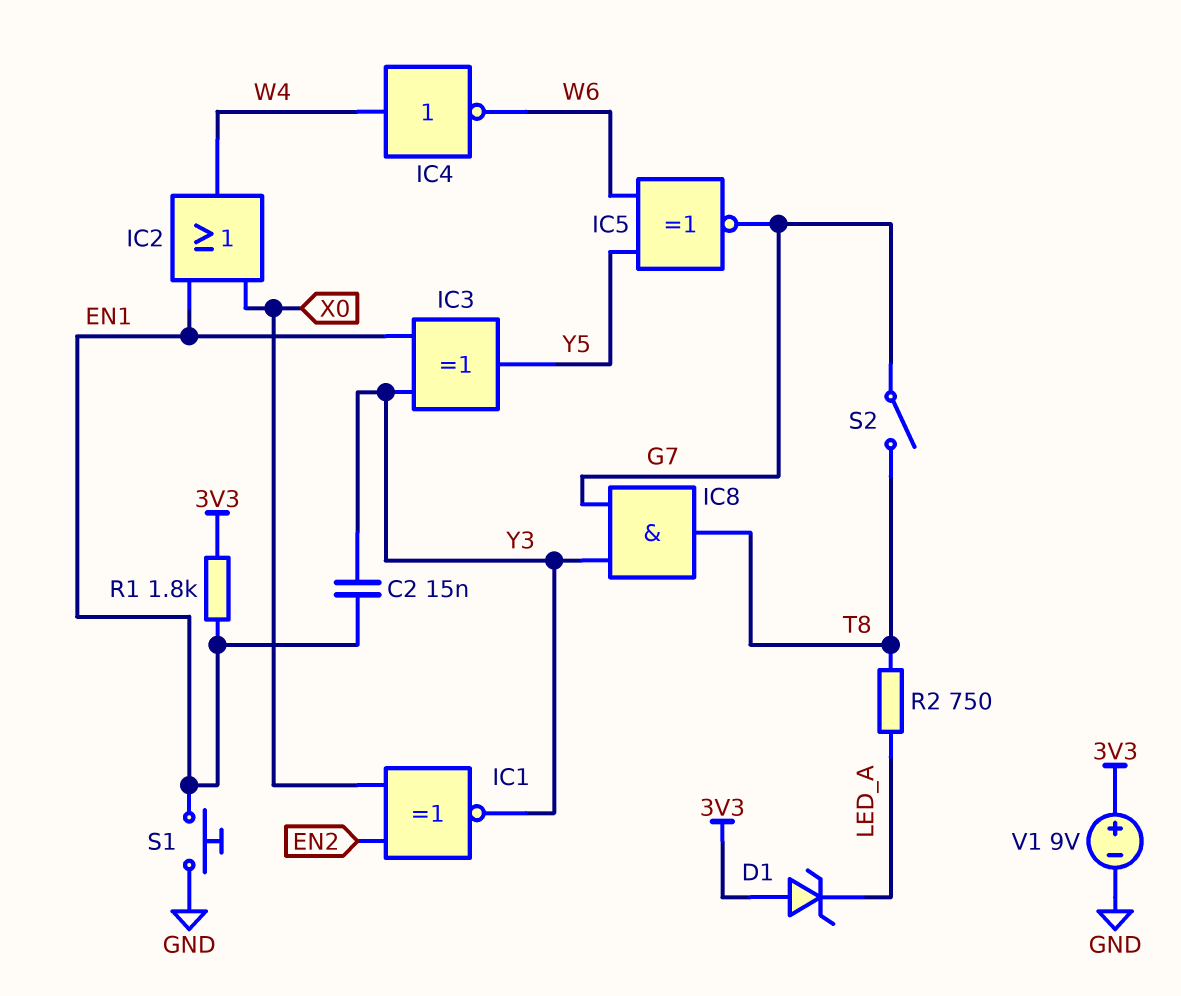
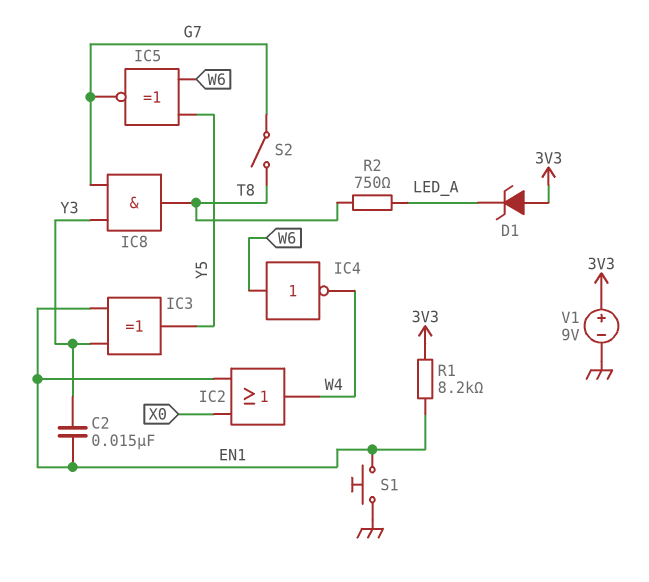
IC1: XNOR (in EN2, in X0, out Y3) -> none
IC4: NOT (in W4, out W6) -> NOT (in W6, out W4)
R1: 1.8k (3V3, EN1) -> 8.2k (3V3, EN1)

